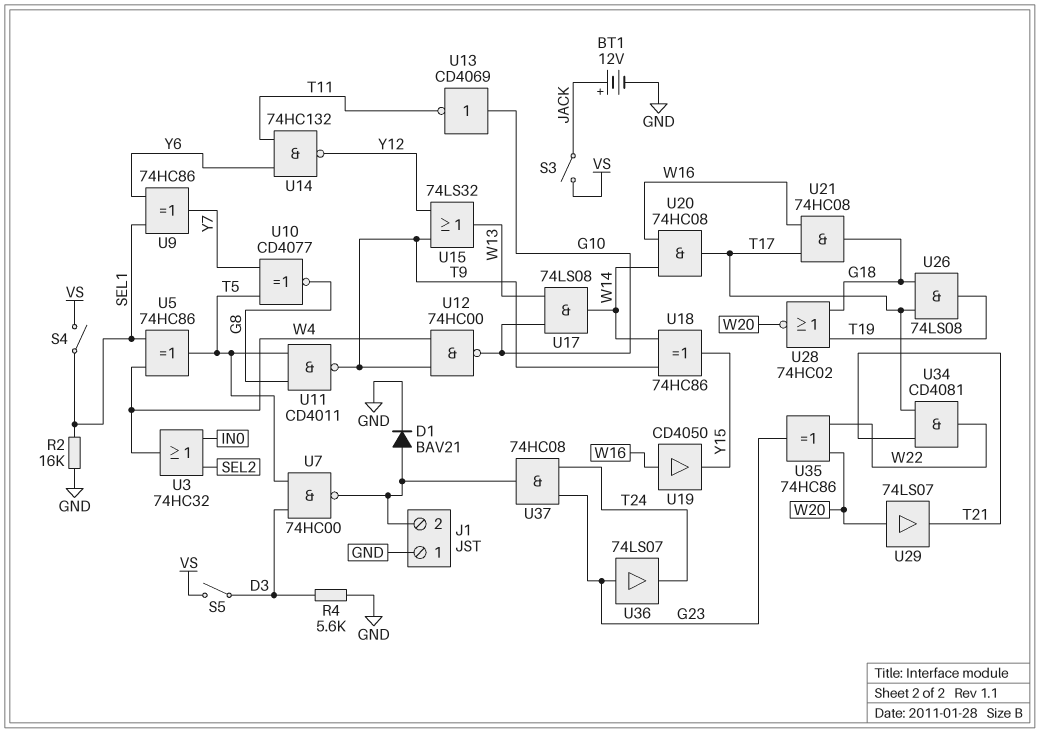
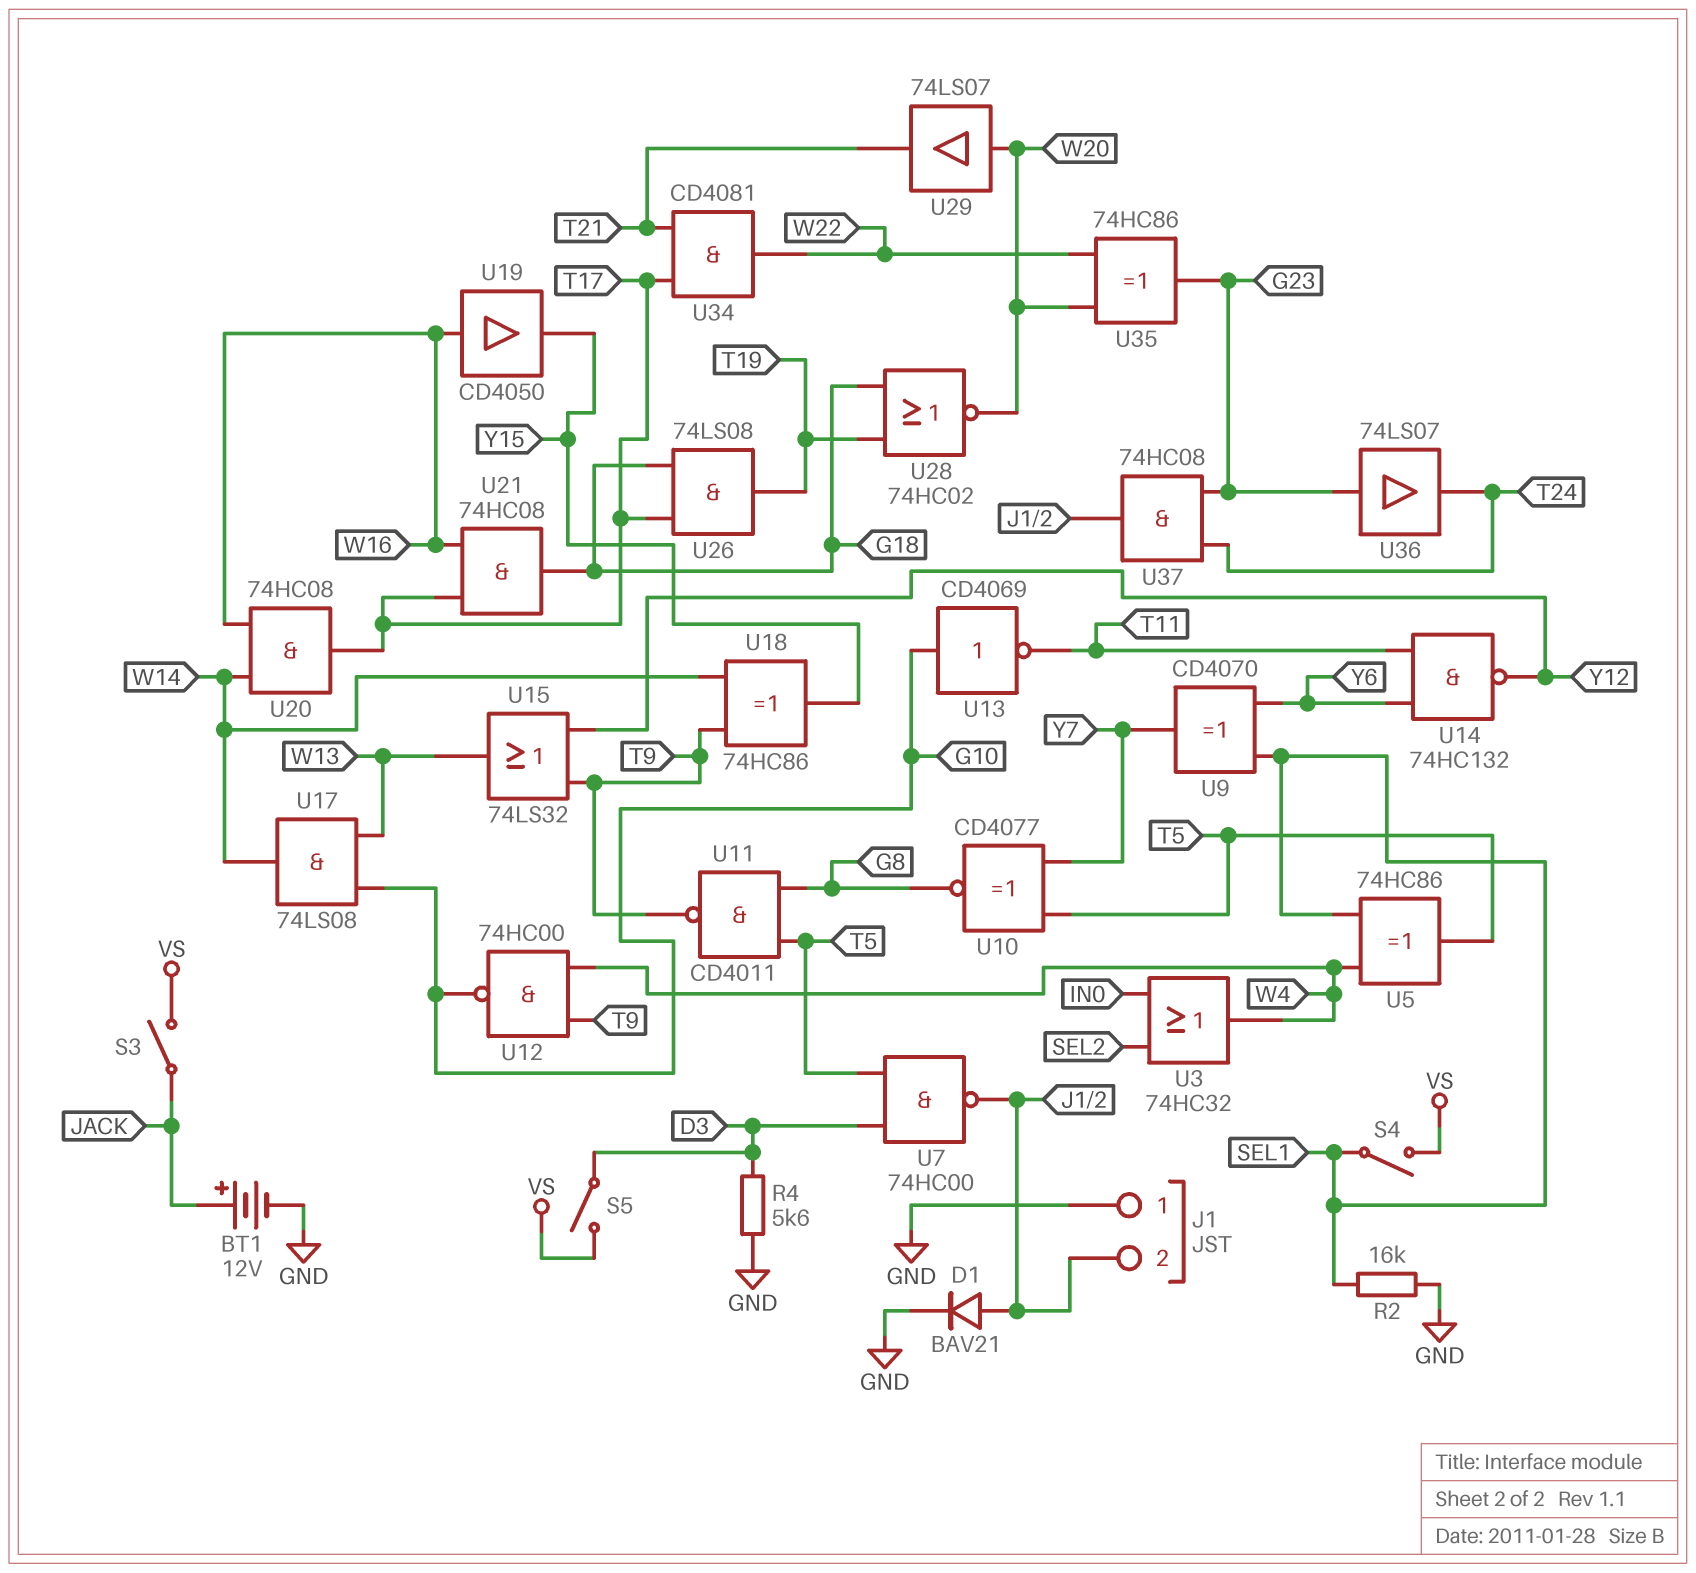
U9: XOR 74HC86 (in SEL1, in Y6, out Y7) -> XOR CD4070 (in SEL1, in Y6, out Y7)

